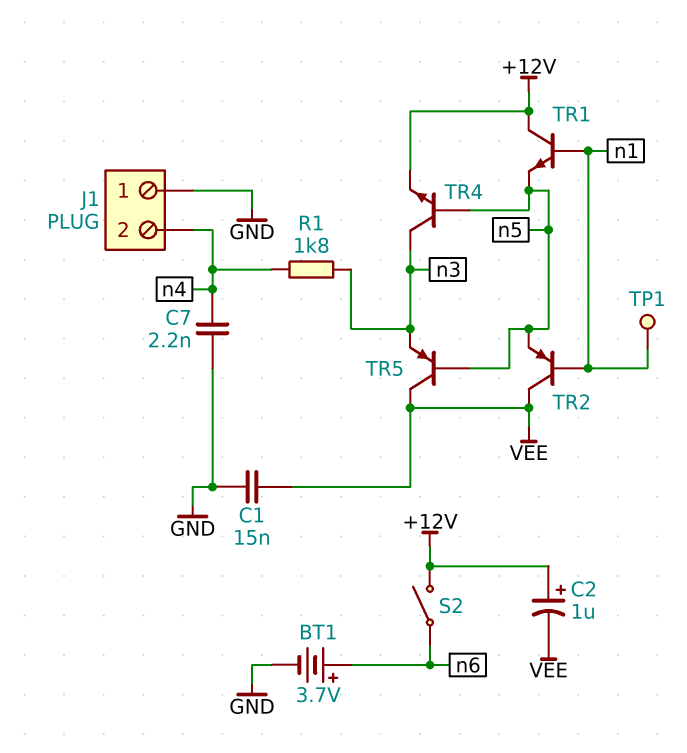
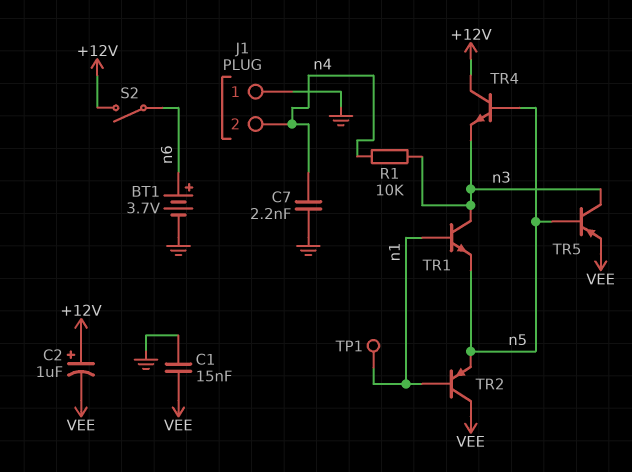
R1: 1.8k (n3, n4) -> 10k (n3, n4)
TR1: NPN (B n1, C +12V, E n5) -> NPN (B n1, C n3, E n5)
TR4: NPN (B n5, C n3, E +12V) -> NPN (B n5, C +12V, E n3)
TR5: PNP (B n5, C VEE, E n3) -> PNP (B n5, C n3, E VEE)

